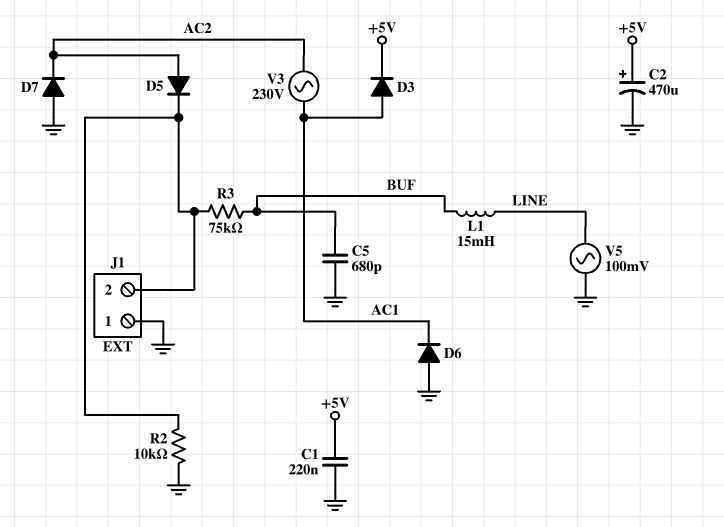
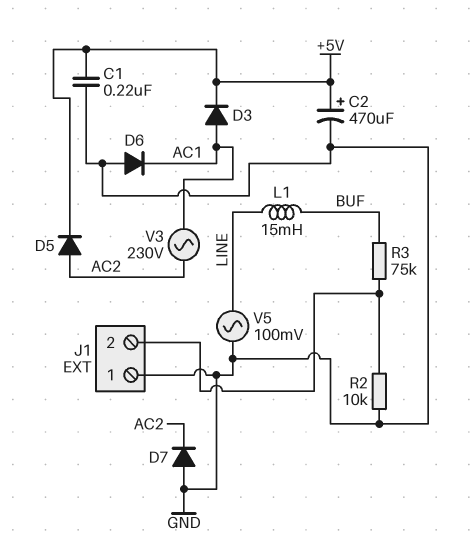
C5: 680pF (BUF, GND) -> none
D5: diode (A AC2, K J1/2) -> diode (A AC2, K +5V)

